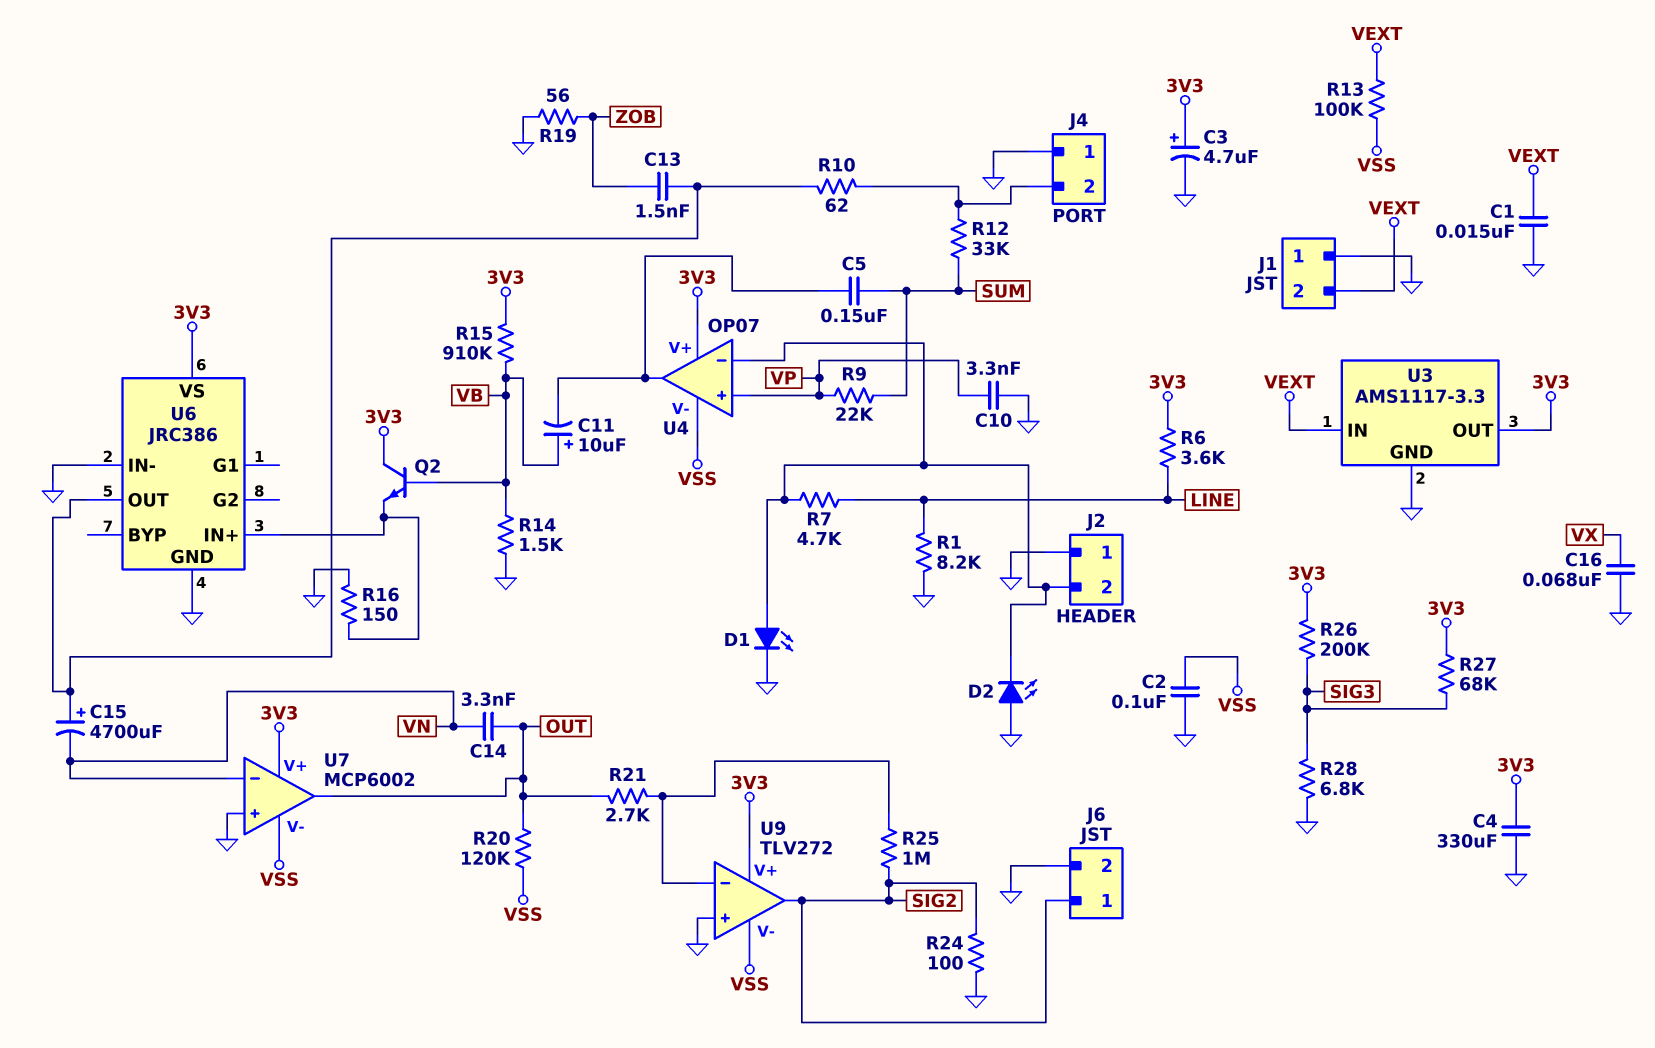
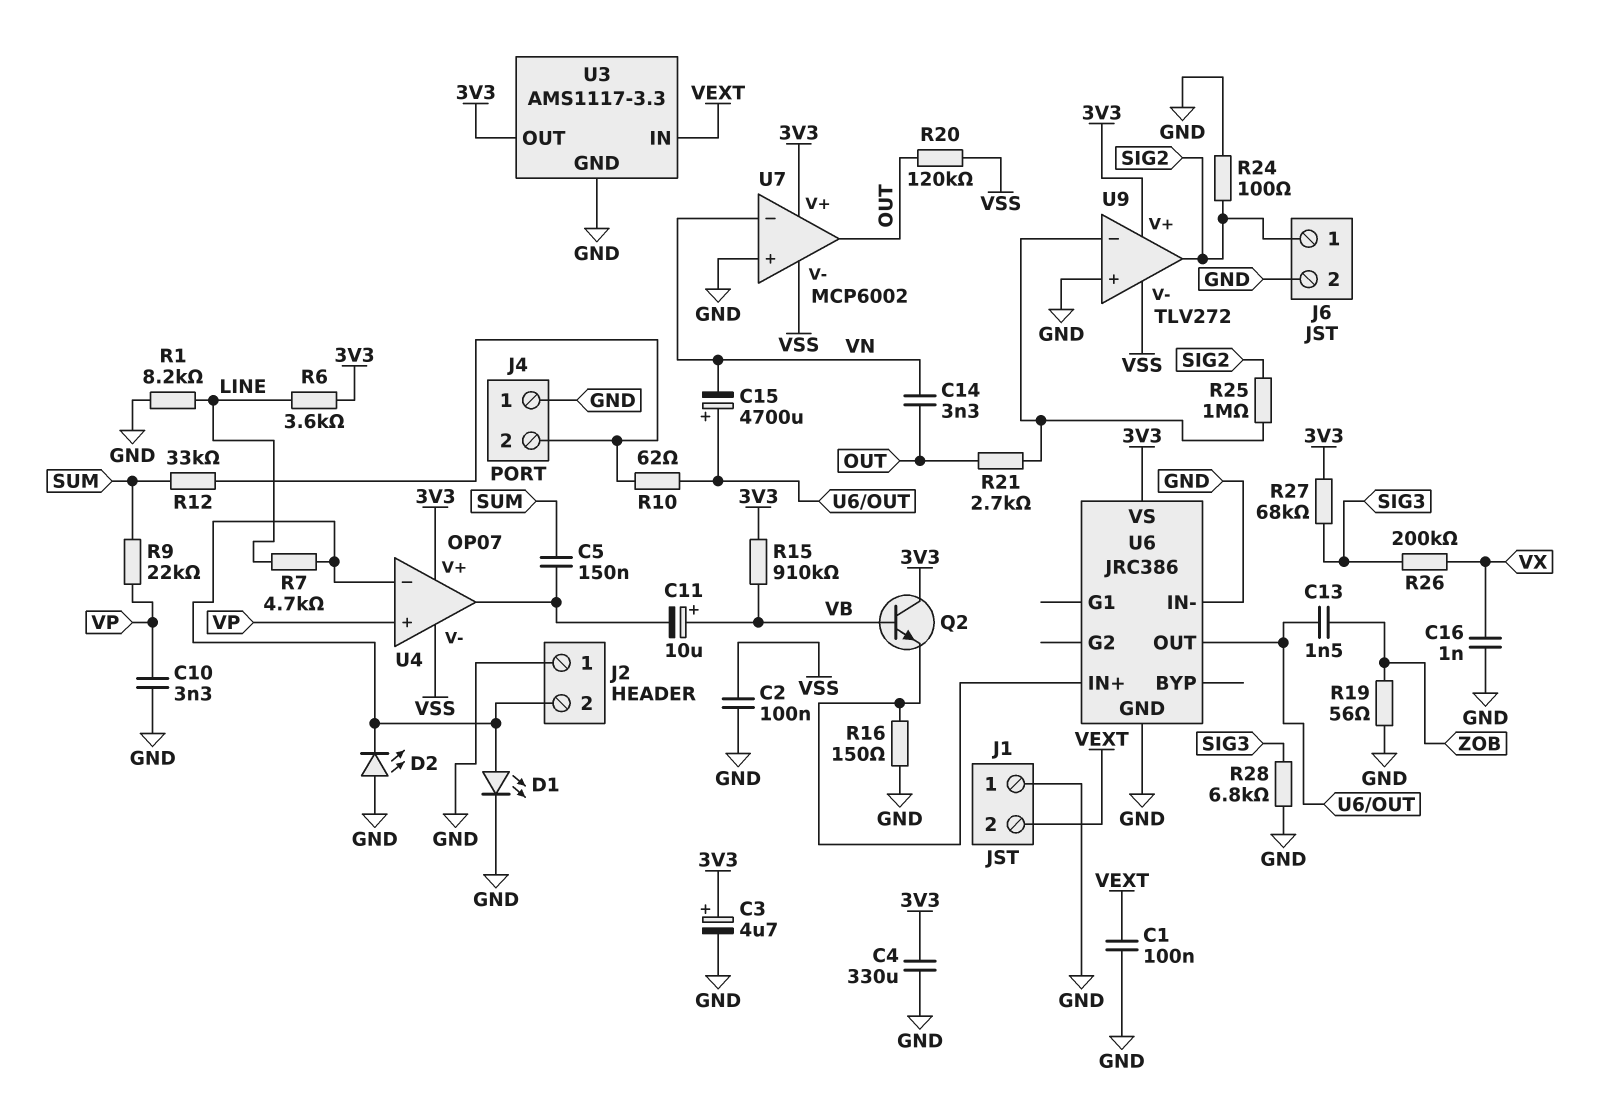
C1: 15nF (GND, VEXT) -> 100nF (GND, VEXT)
C16: 68nF (GND, VX) -> 1nF (GND, VX)
R13: 100k (VEXT, VSS) -> none
R14: 1.5k (GND, VB) -> none
R26: 200k (3V3, SIG3) -> 200k (SIG3, VX)

